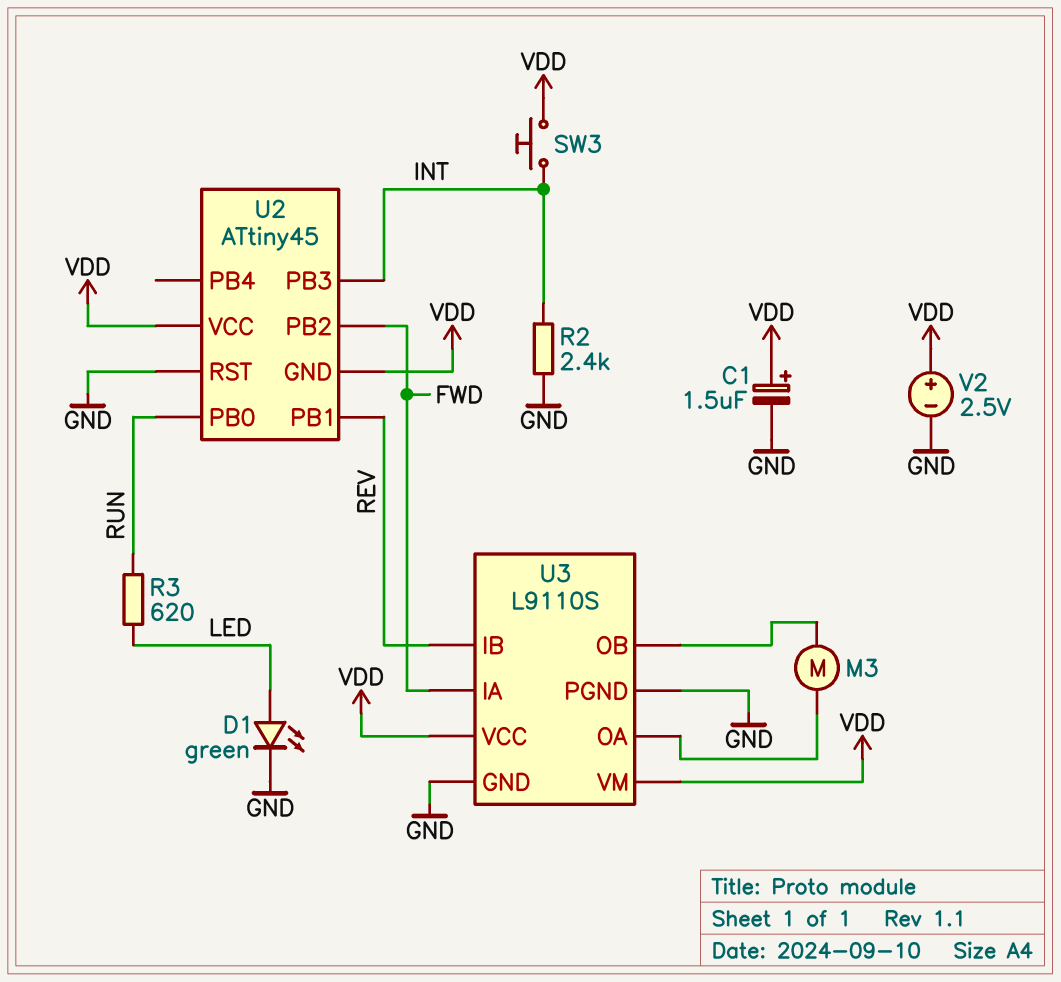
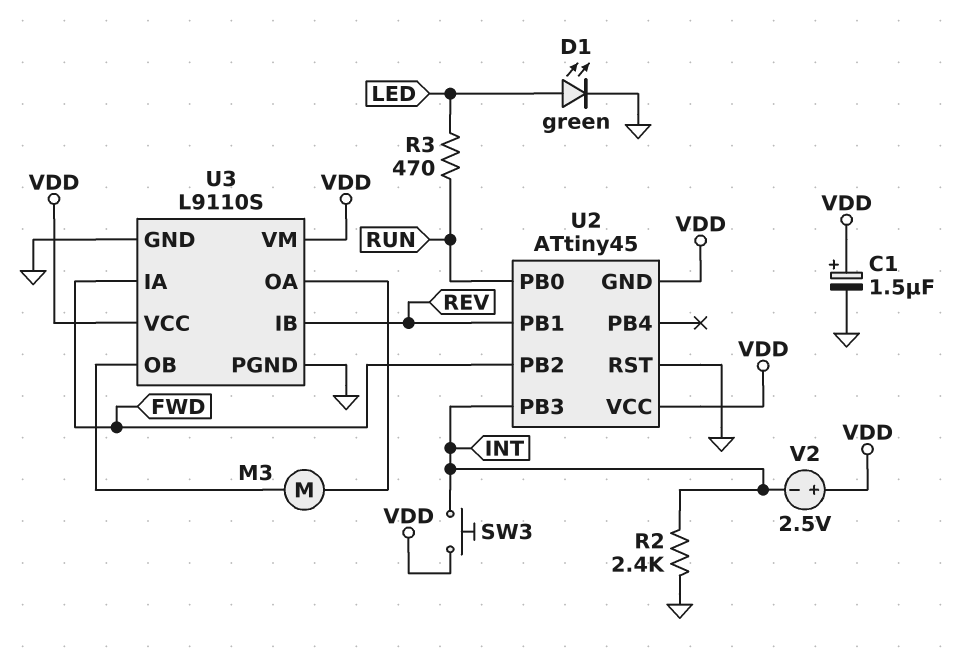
R3: 620 (LED, RUN) -> 470 (LED, RUN)
V2: 2.5V (plus VDD, minus GND) -> 2.5V (plus VDD, minus INT)

